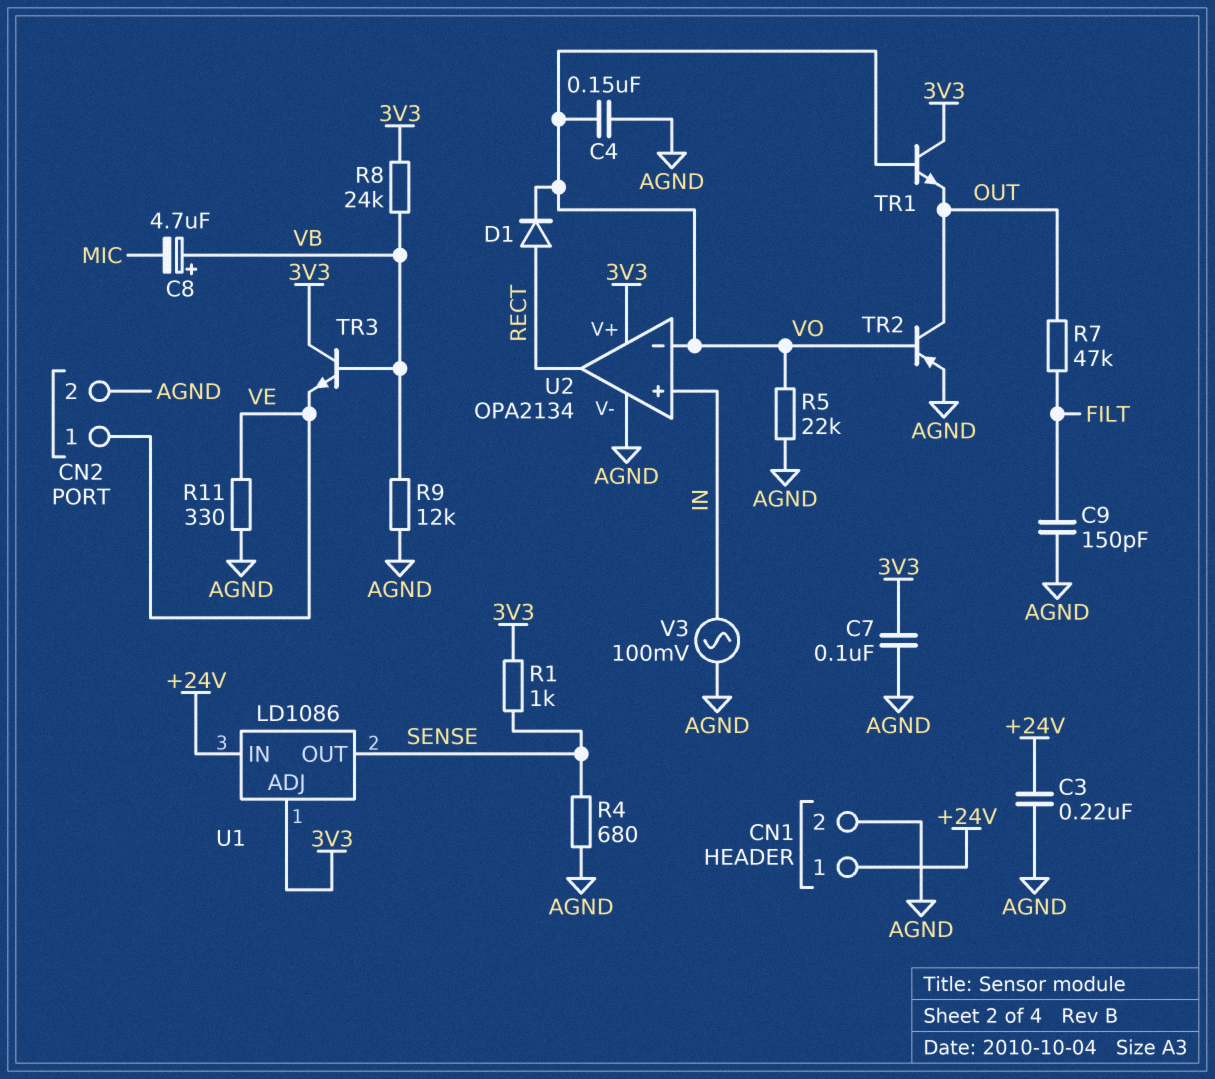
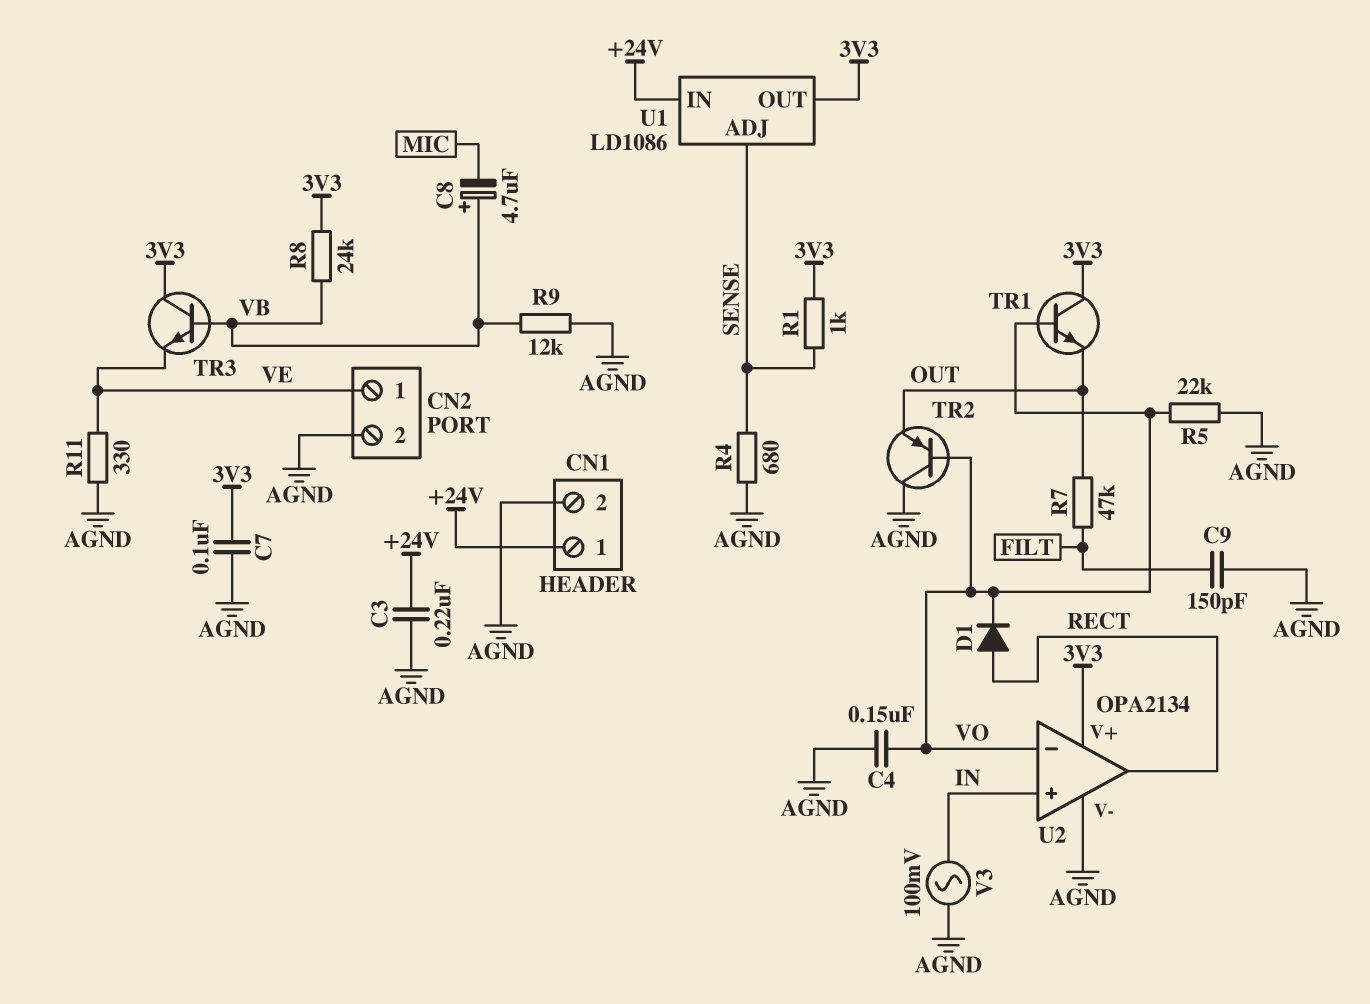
TR2: PNP (B VO, C OUT, E AGND) -> PNP (B VO, C AGND, E OUT)
U1 pin ADJ: 3V3 -> SENSE
U1 pin OUT: SENSE -> 3V3

